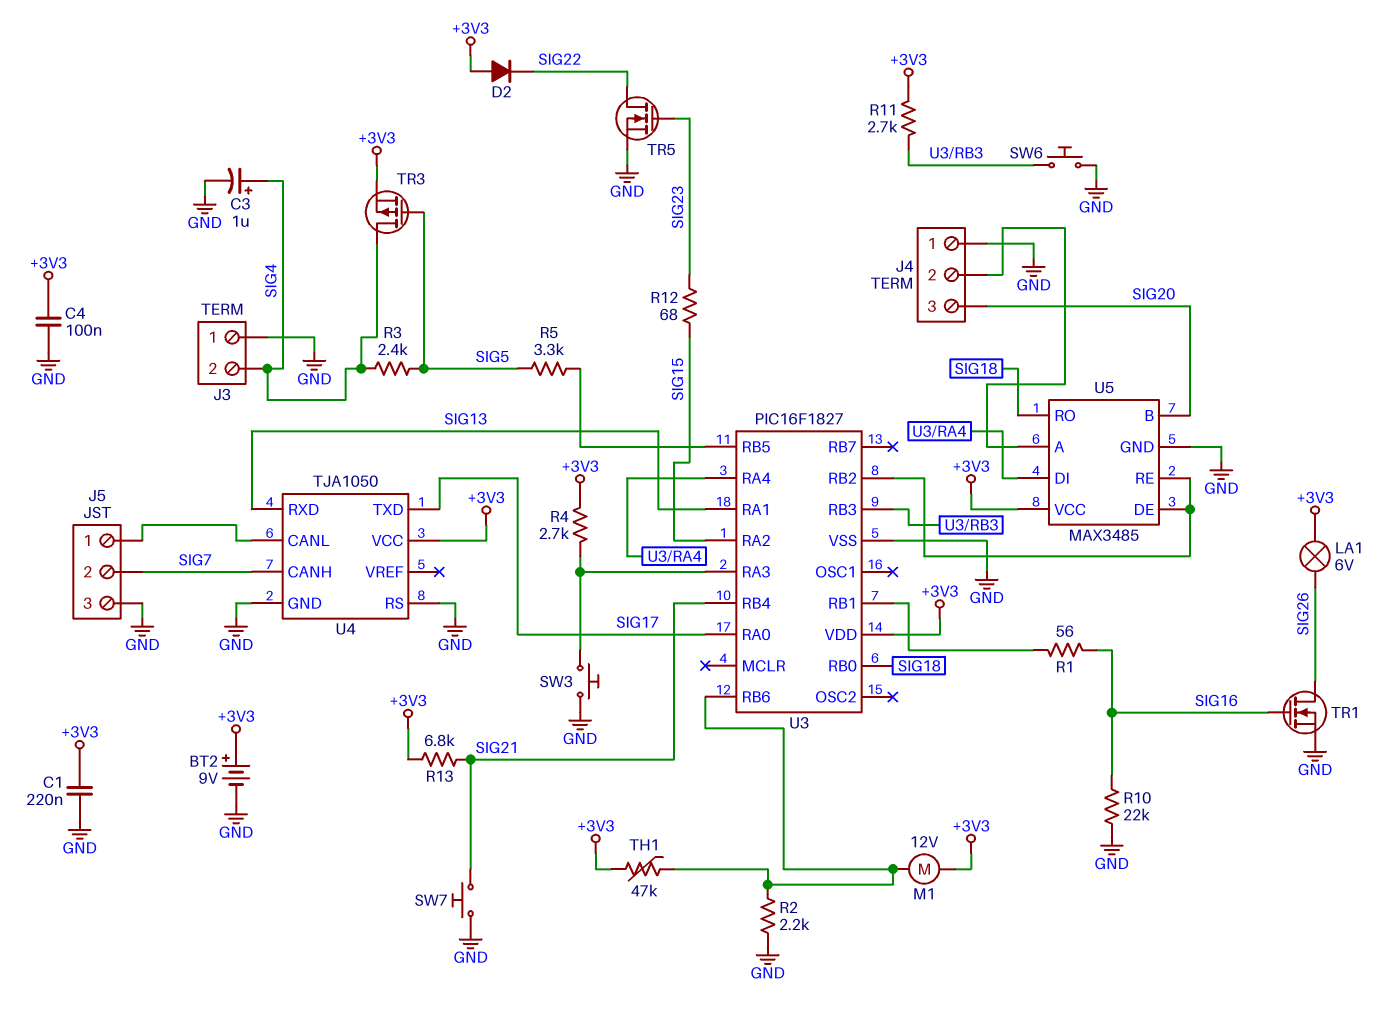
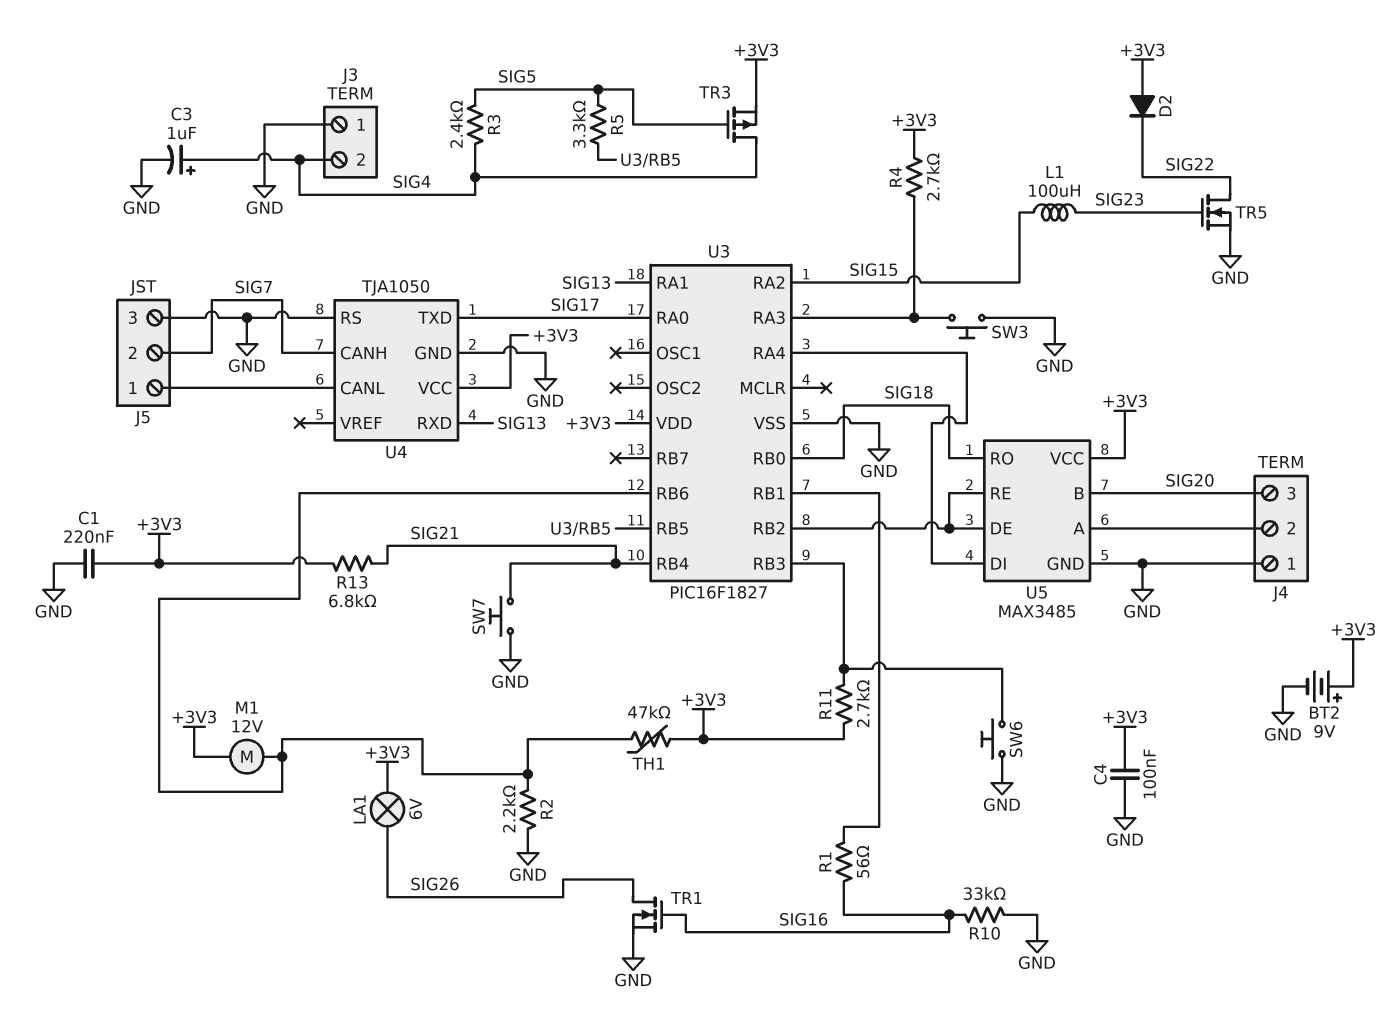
L1: none -> 100uH (SIG15, SIG23)
R10: 22k (GND, SIG16) -> 33k (GND, SIG16)
R12: 68 (SIG15, SIG23) -> none

